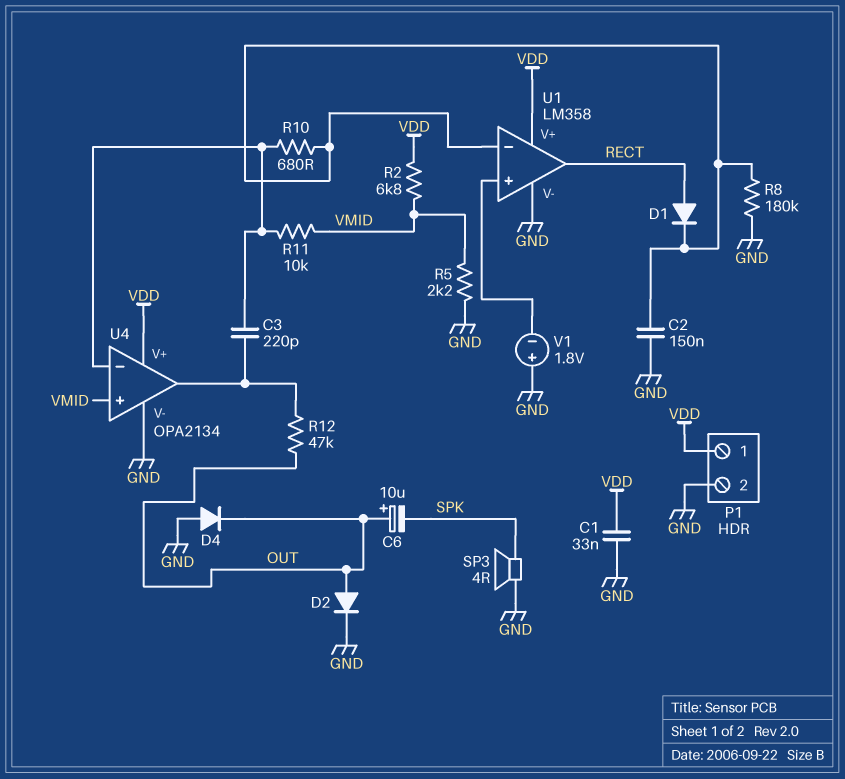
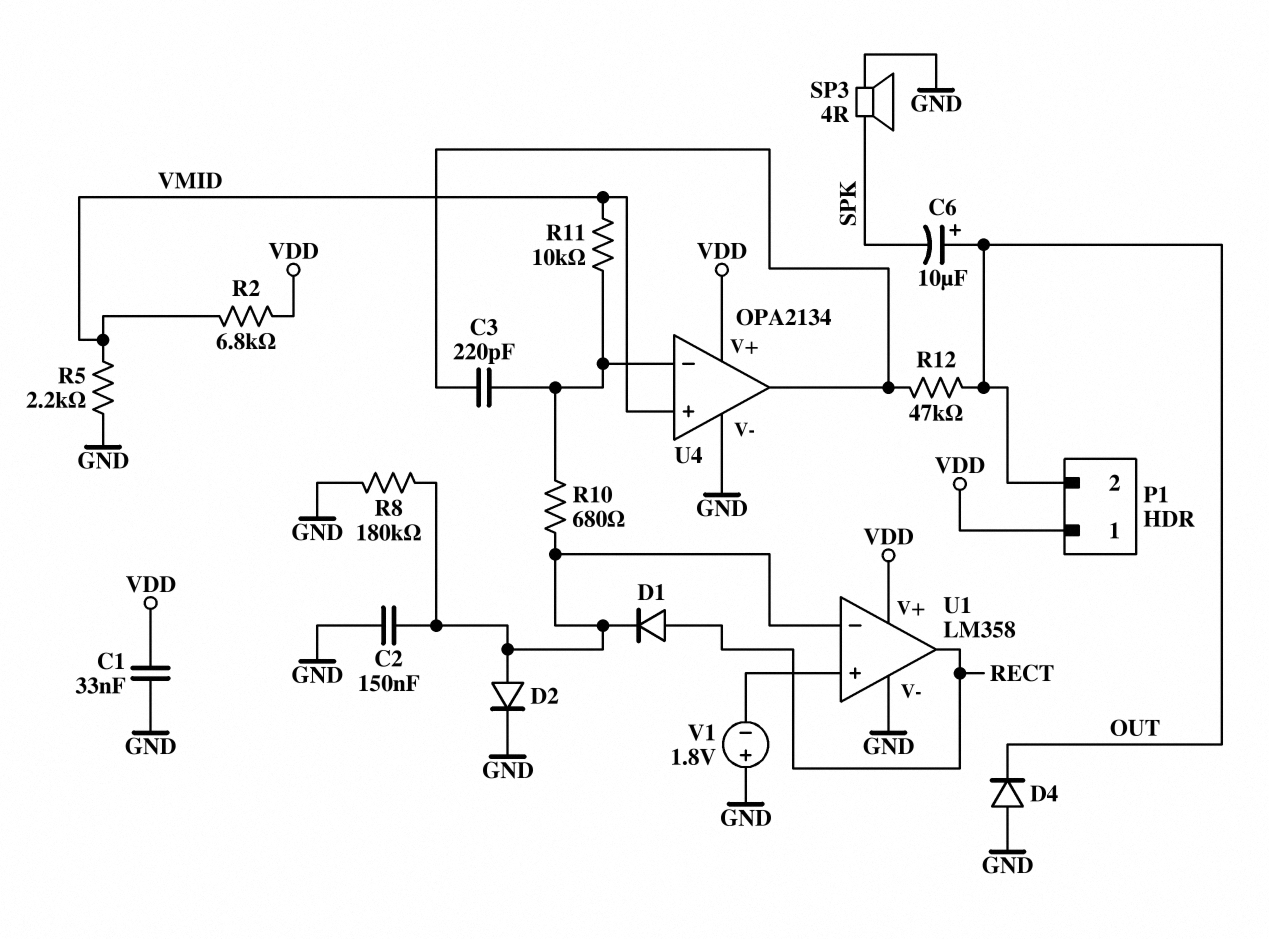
D2: diode (A OUT, K GND) -> diode (A U1/in-, K GND)
P1 pin 2: GND -> OUT

